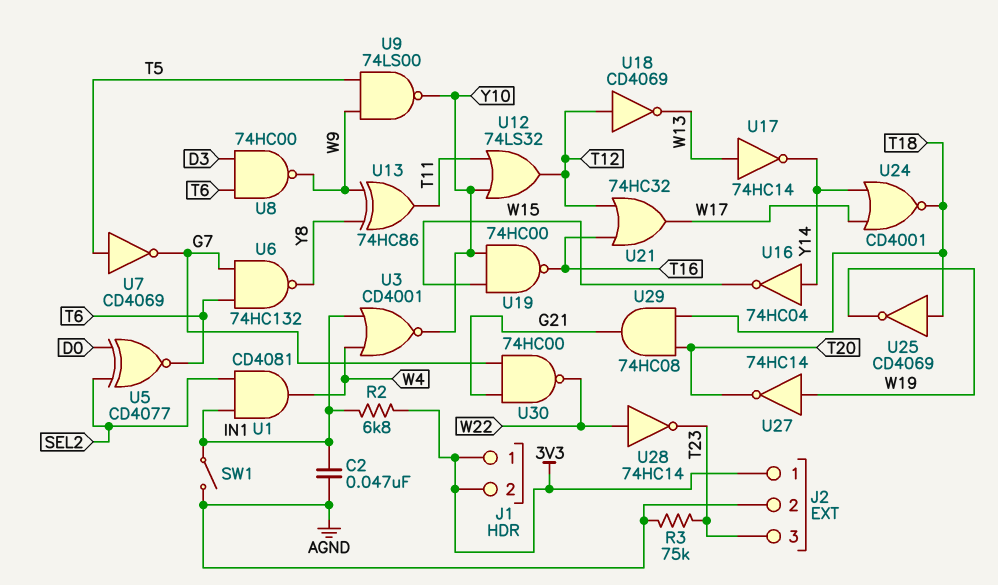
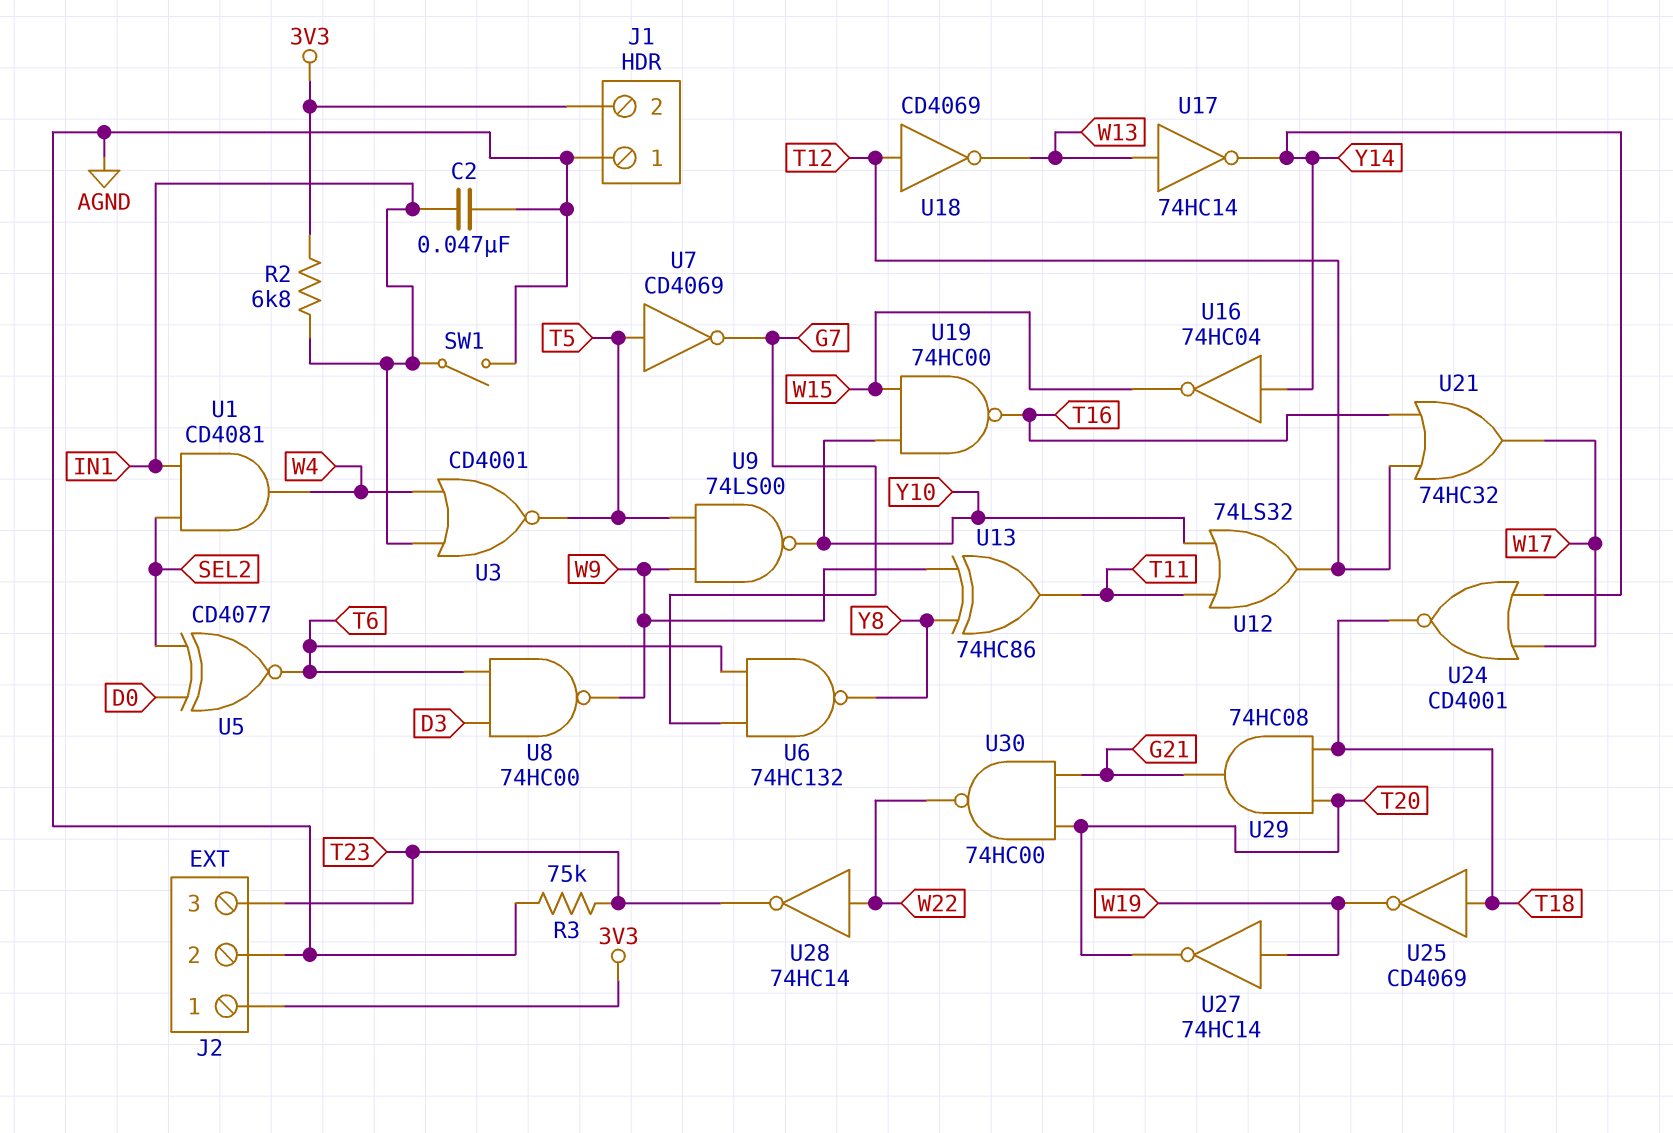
J1 pin 1: 3V3 -> AGND
U3: NOR CD4001 (in IN1, in W4, out Y10) -> NOR CD4001 (in IN1, in W4, out T5)
U30: NAND 74HC00 (in G7, in G21, out W22) -> NAND 74HC00 (in G21, in T20, out W22)

